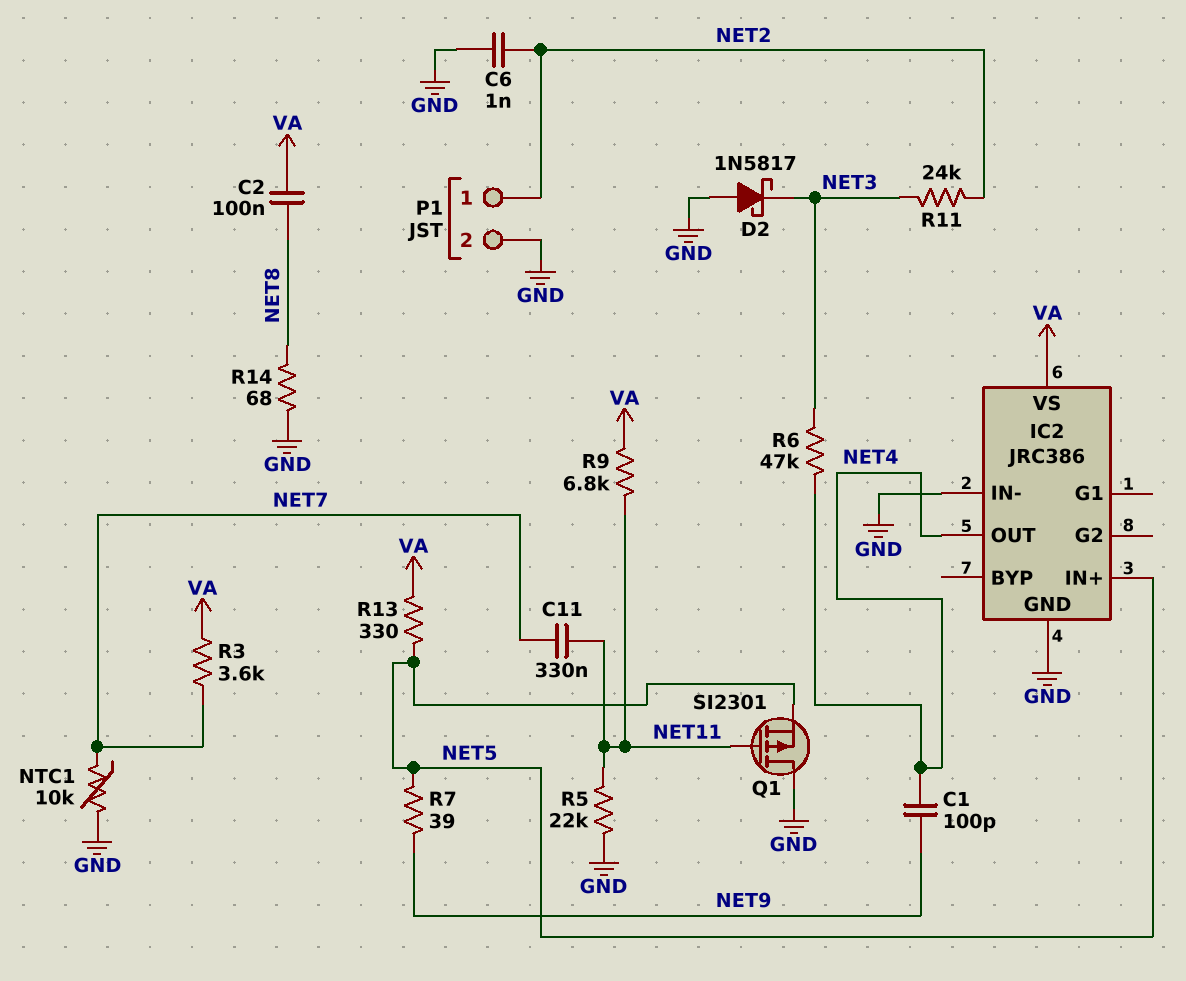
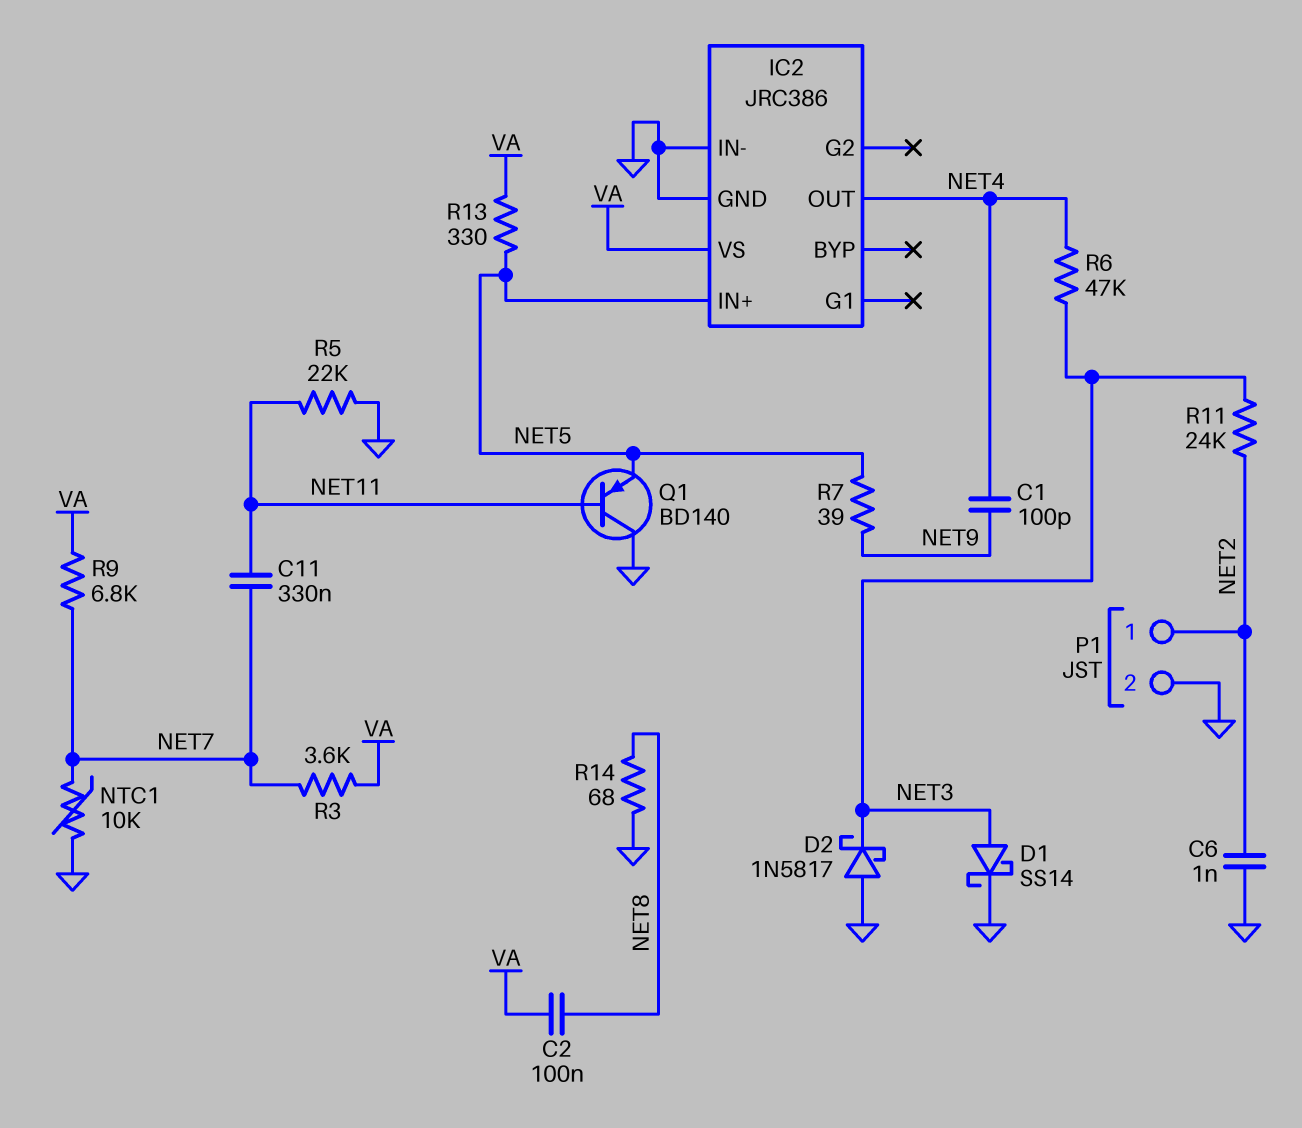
D1: none -> schottky SS14 (A NET3, K GND)
Q1: PMOS SI2301 (G NET11, D GND, S NET5) -> PNP BD140 (B NET11, C GND, E NET5)
R9: 6.8k (NET11, VA) -> 6.8k (NET7, VA)

